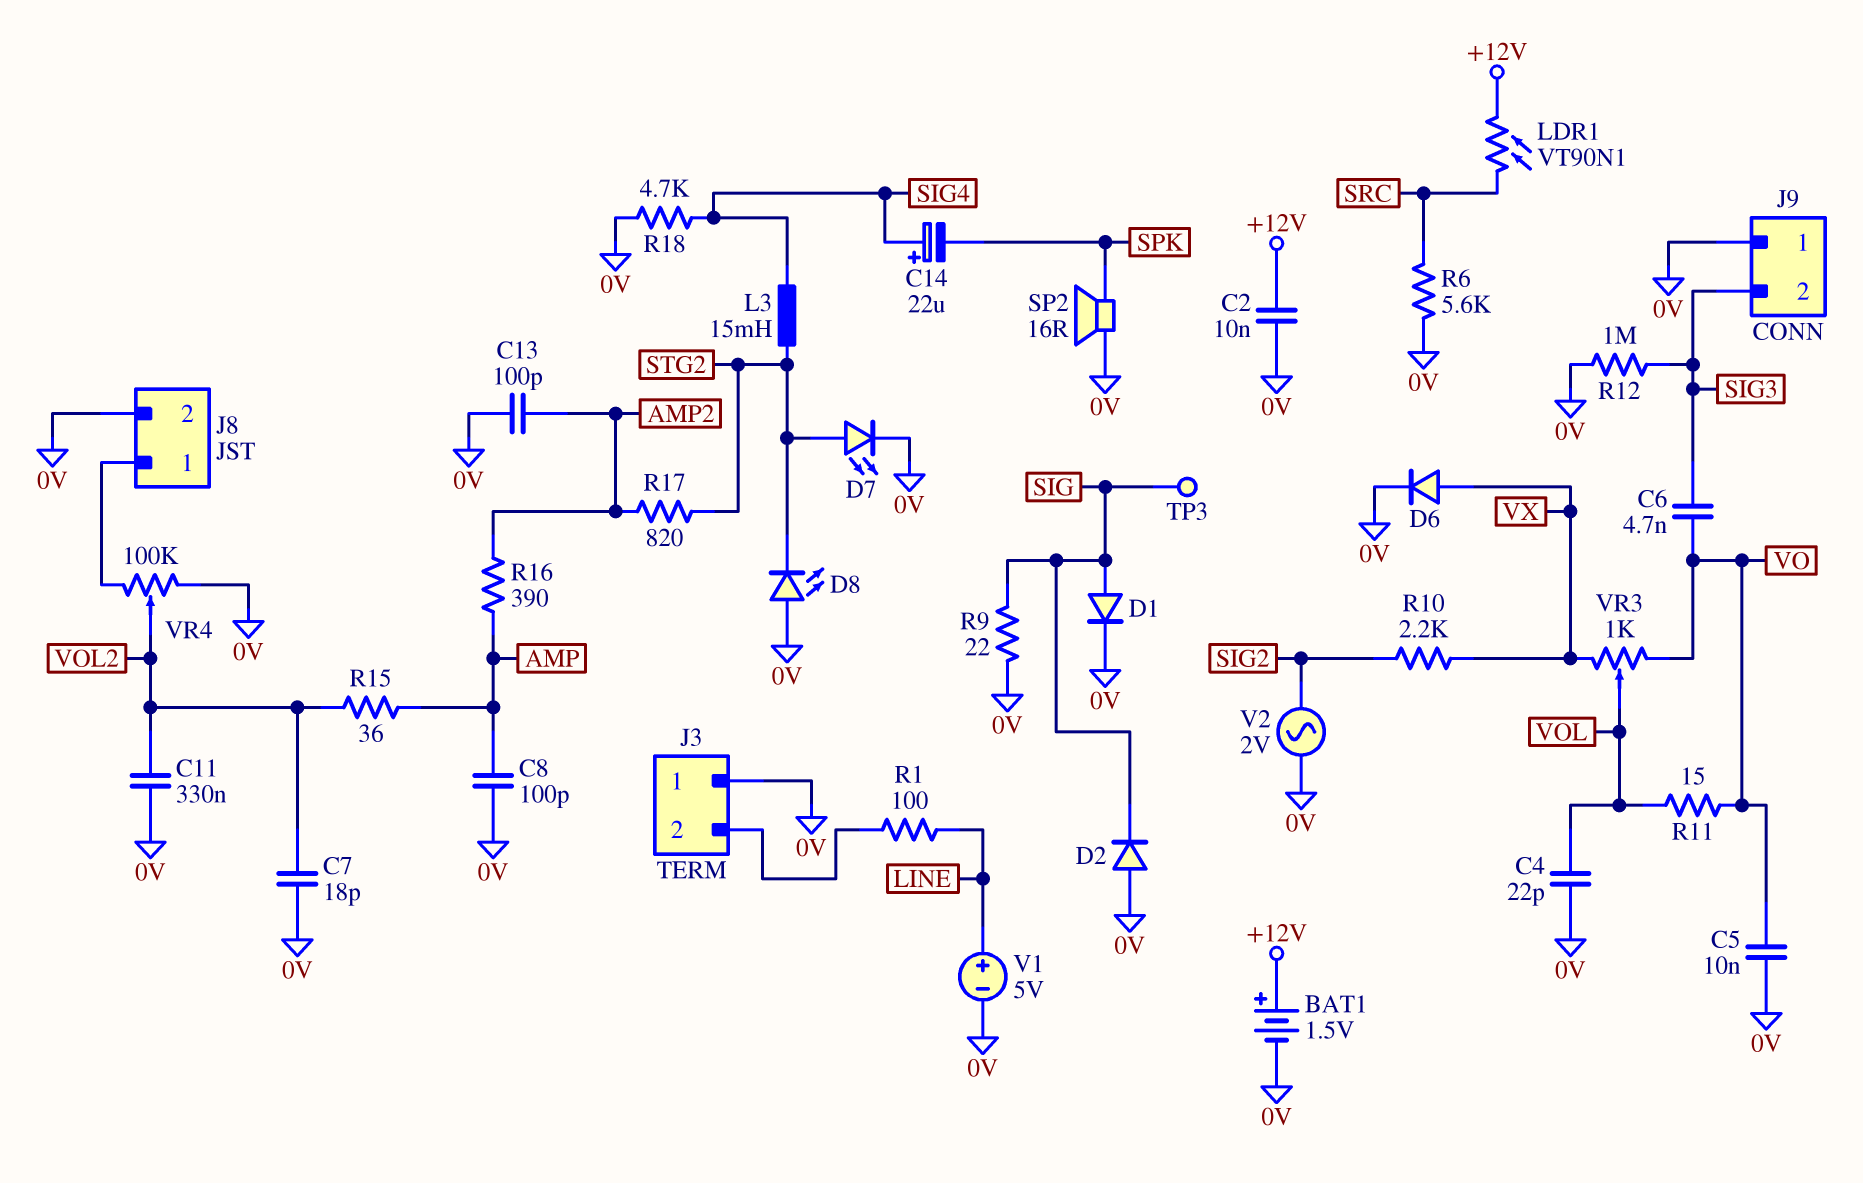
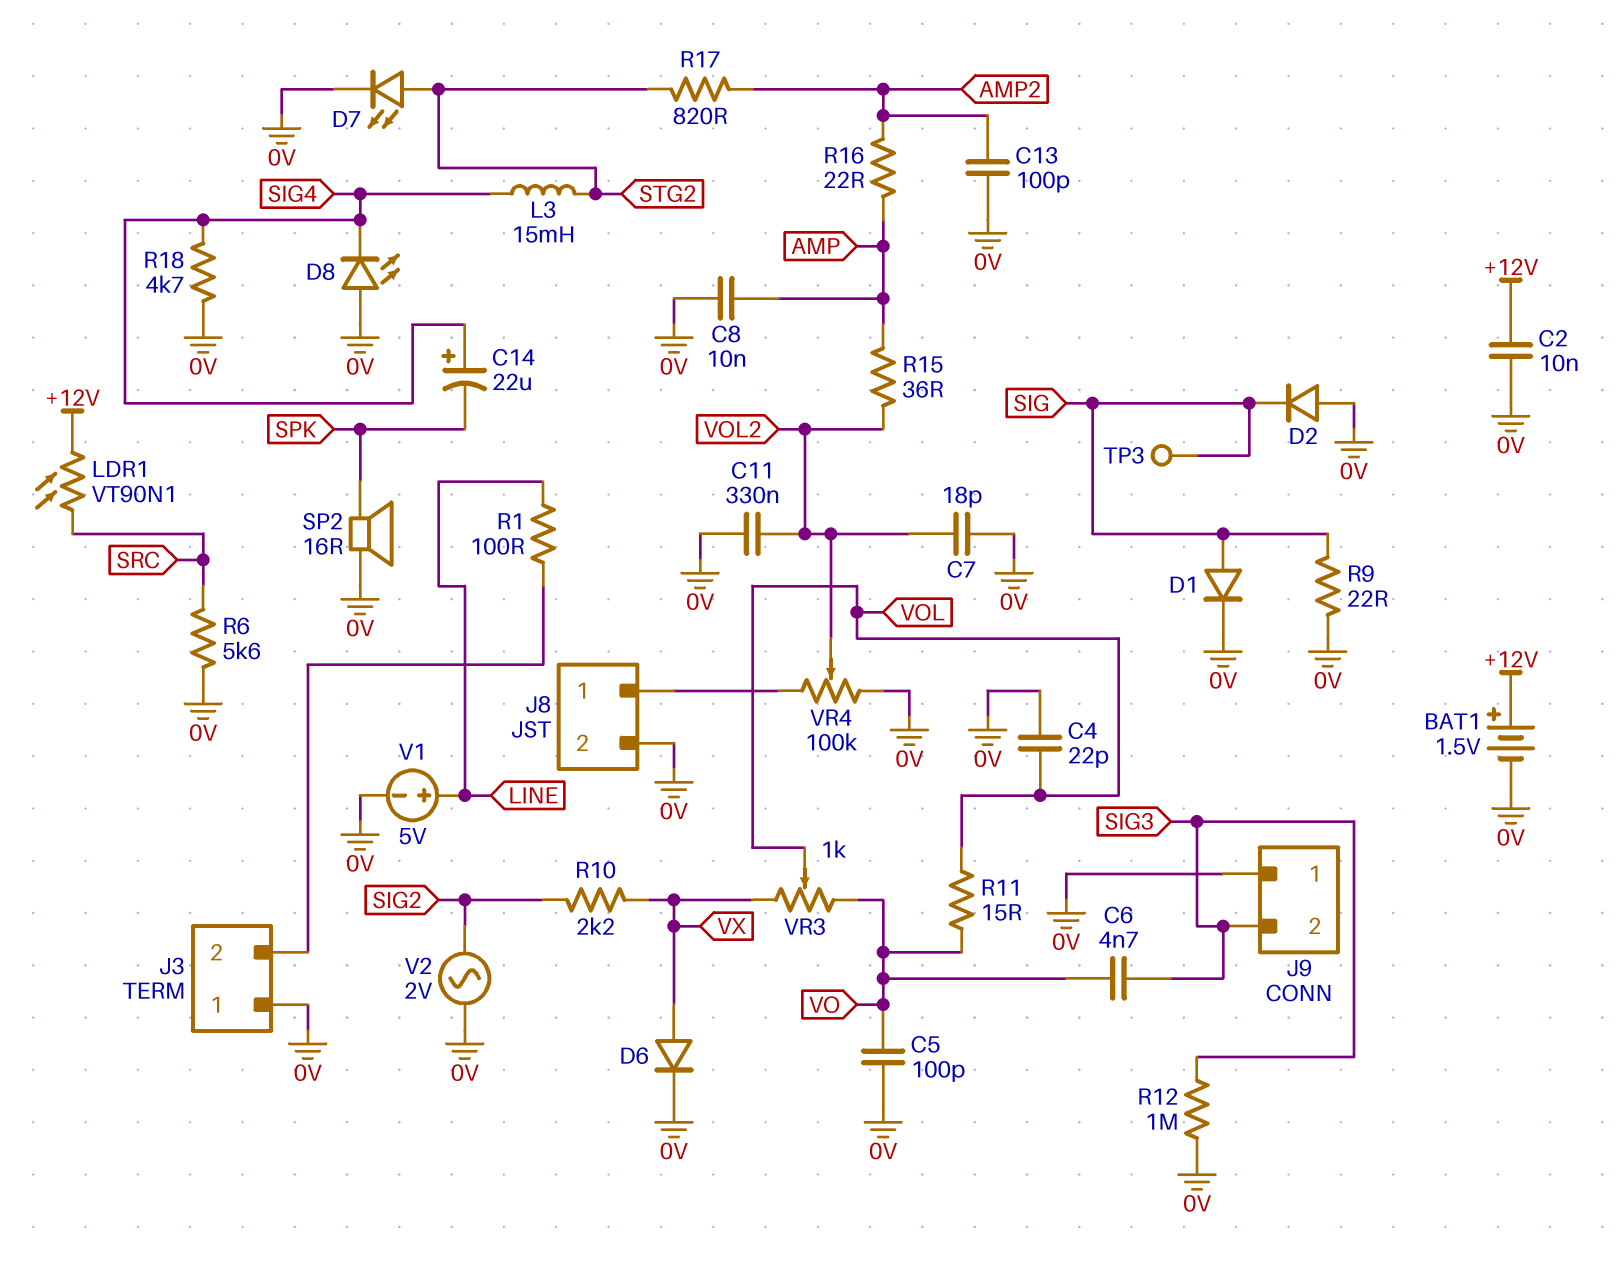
C5: 10nF (0V, VO) -> 100pF (0V, VO)
C8: 100pF (0V, AMP) -> 10nF (0V, AMP)
D8: LED (A 0V, K STG2) -> LED (A 0V, K SIG4)
R16: 390 (AMP, AMP2) -> 22 (AMP, AMP2)

